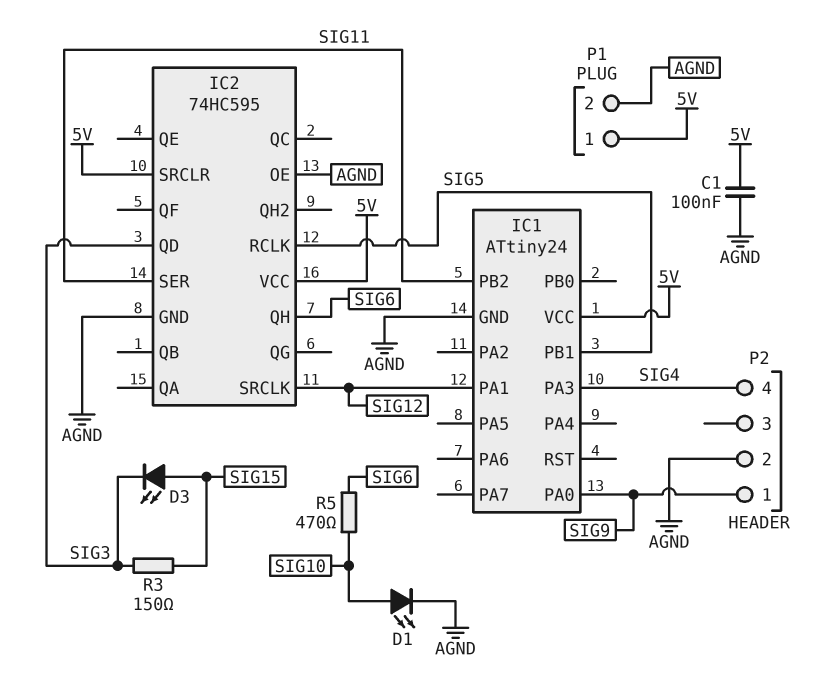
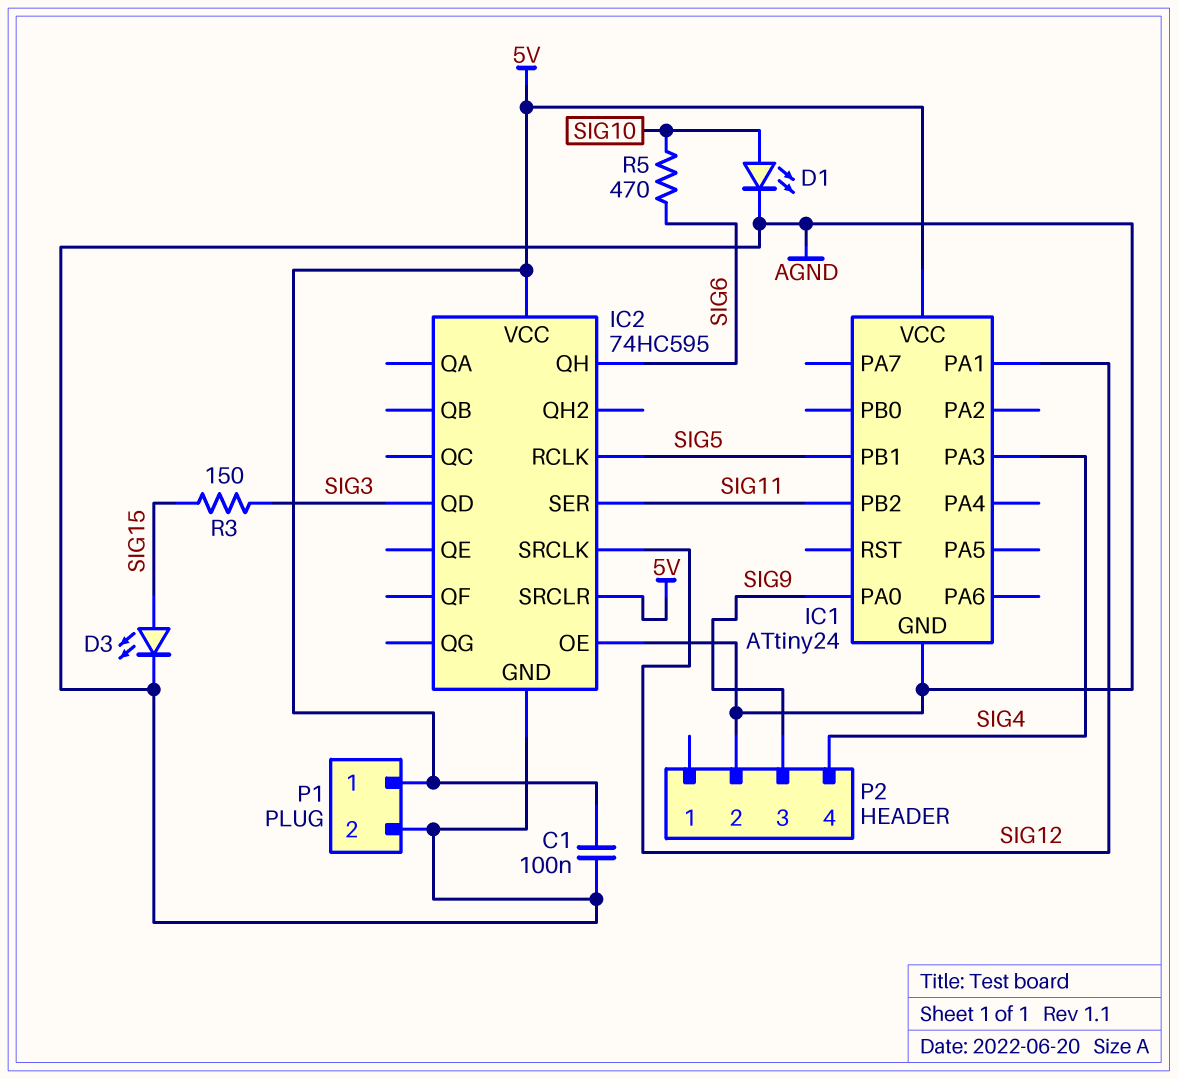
D3: LED (A SIG15, K SIG3) -> LED (A SIG15, K AGND)
P2 pin 1: SIG9 -> none
P2 pin 3: none -> SIG9

